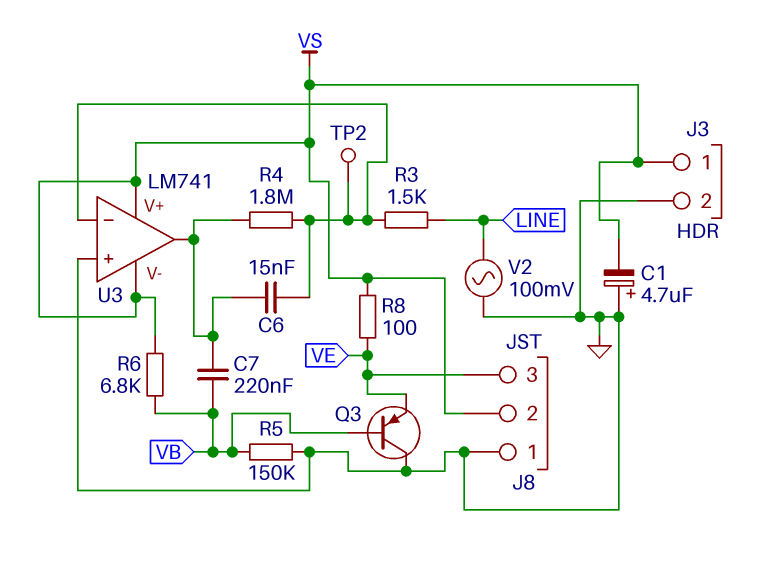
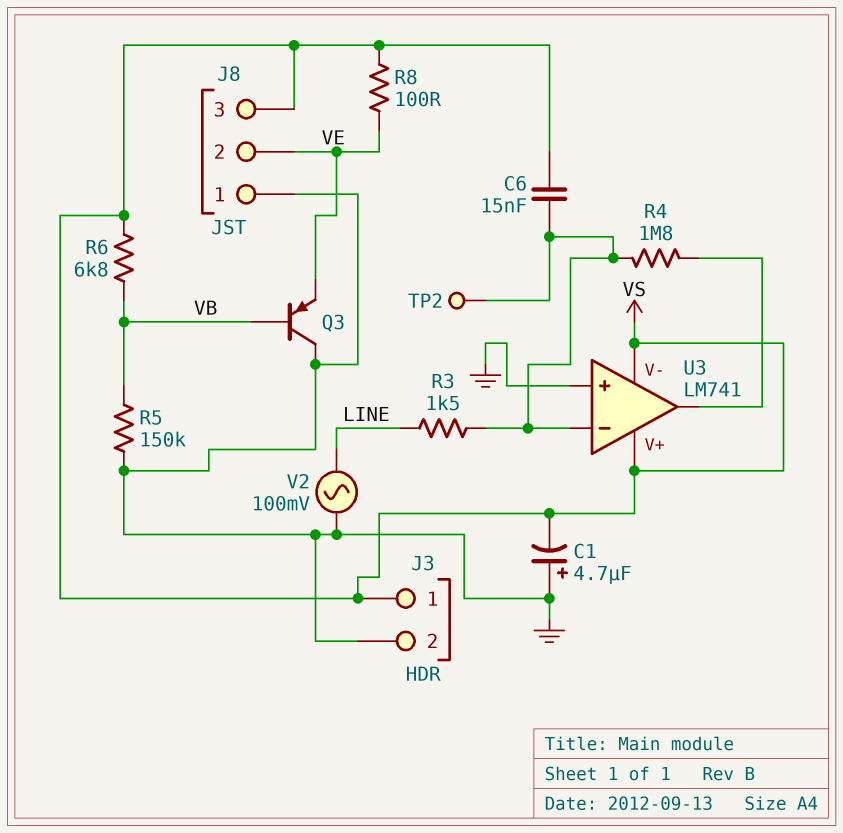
C6: 15nF (U3/in-, U3/out) -> 15nF (U3/in-, VS)
C7: 220nF (U3/out, VB) -> none
J8 pin 2: VS -> VE
J8 pin 3: VE -> VS

